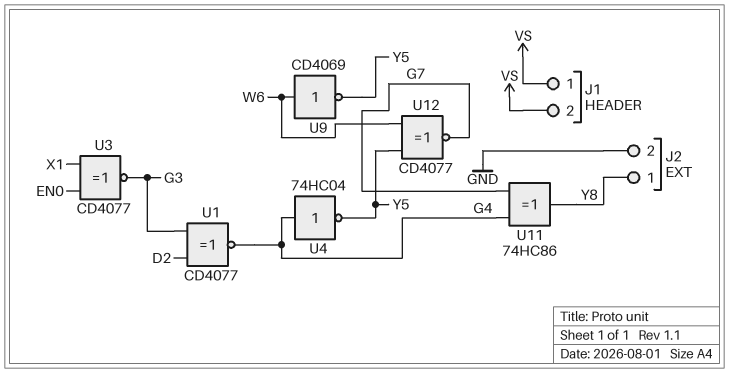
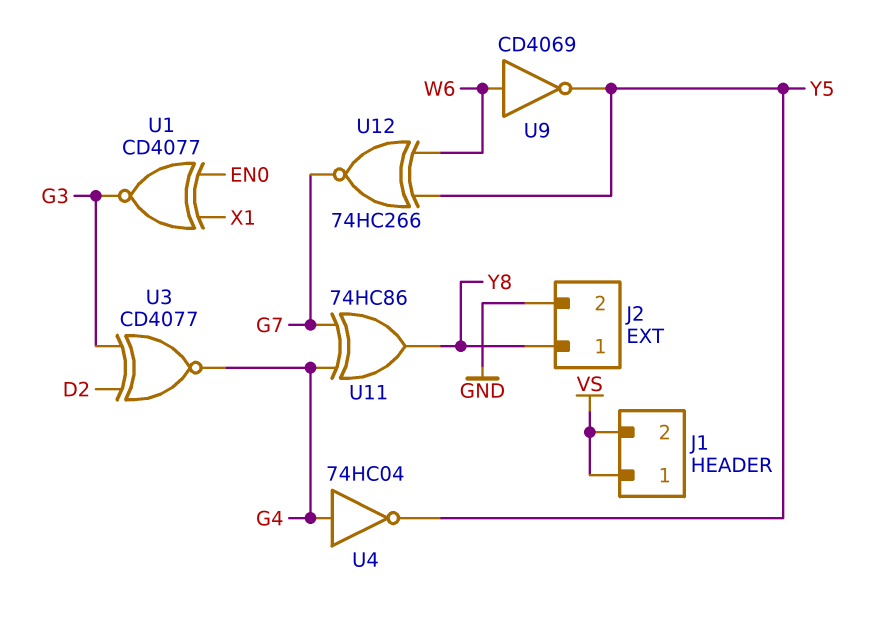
U1: XNOR CD4077 (in D2, in G3, out G4) -> XNOR CD4077 (in EN0, in X1, out G3)
U3: XNOR CD4077 (in EN0, in X1, out G3) -> XNOR CD4077 (in D2, in G3, out G4)
U12: XNOR CD4077 (in W6, in Y5, out G7) -> XNOR 74HC266 (in W6, in Y5, out G7)

